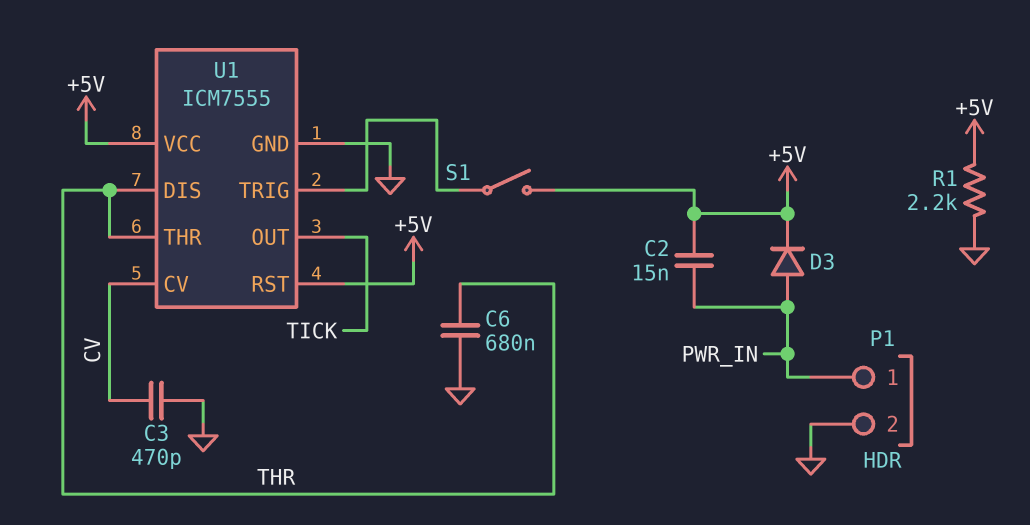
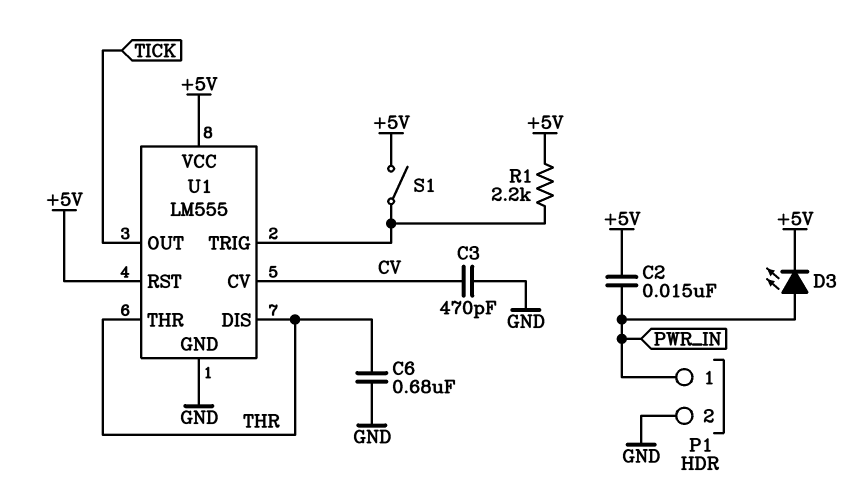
D3: diode (A PWR_IN, K +5V) -> LED (A PWR_IN, K +5V)
R1: 2.2k (+5V, GND) -> 2.2k (+5V, U1/TRIG)
U1: ICM7555 -> LM555

